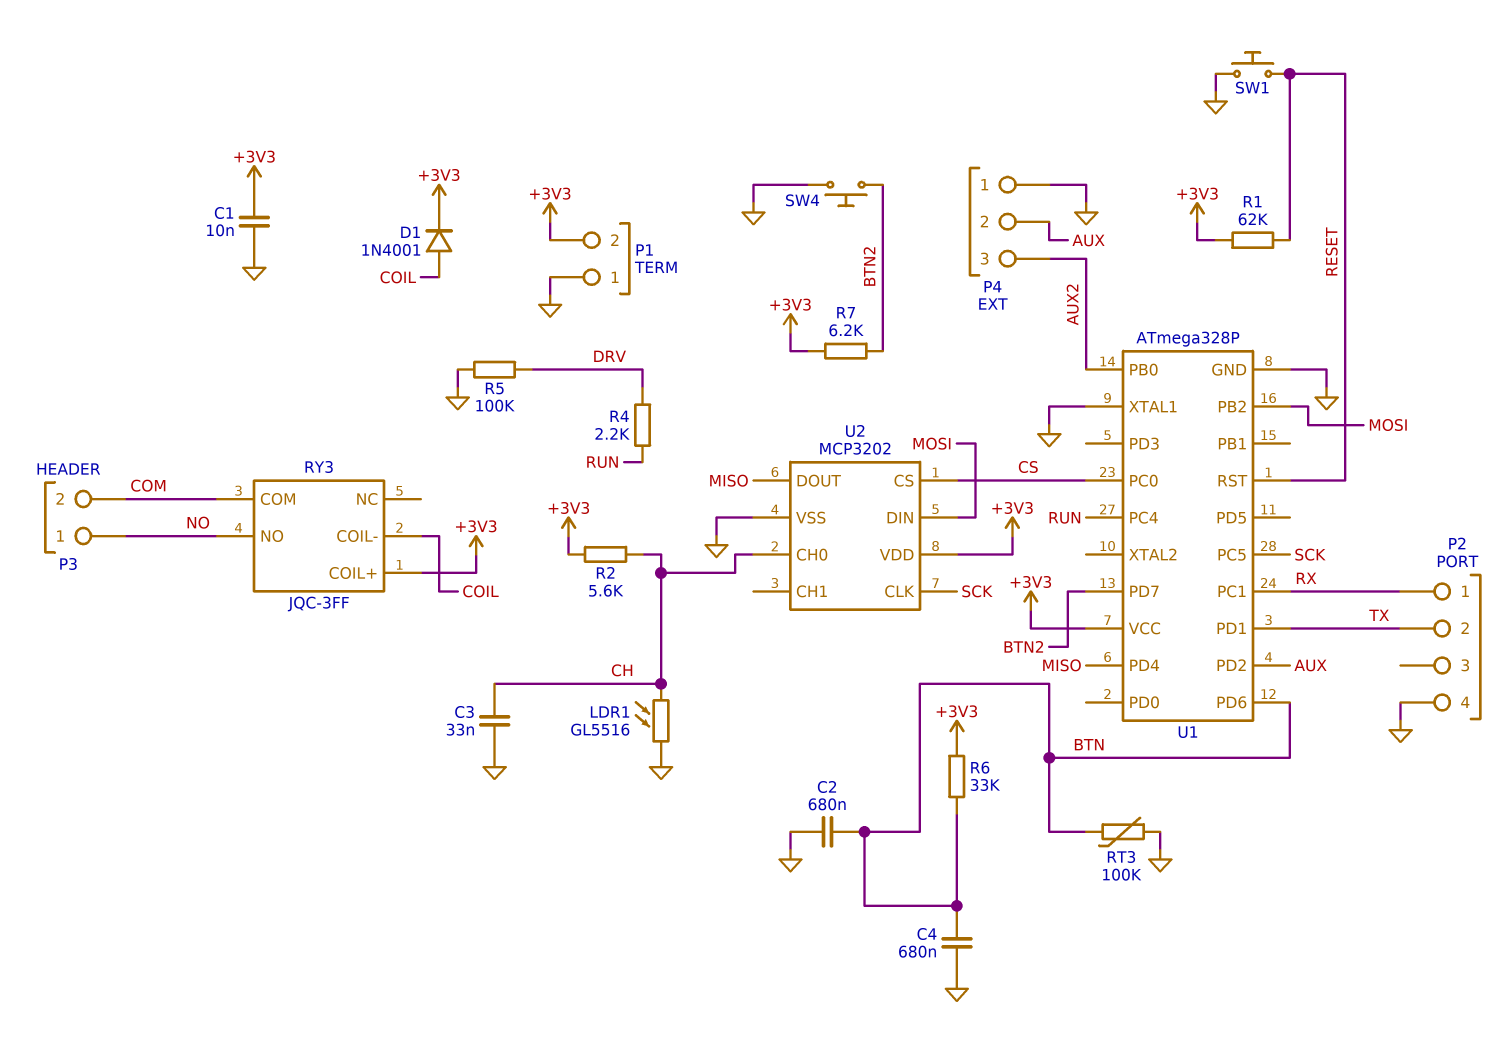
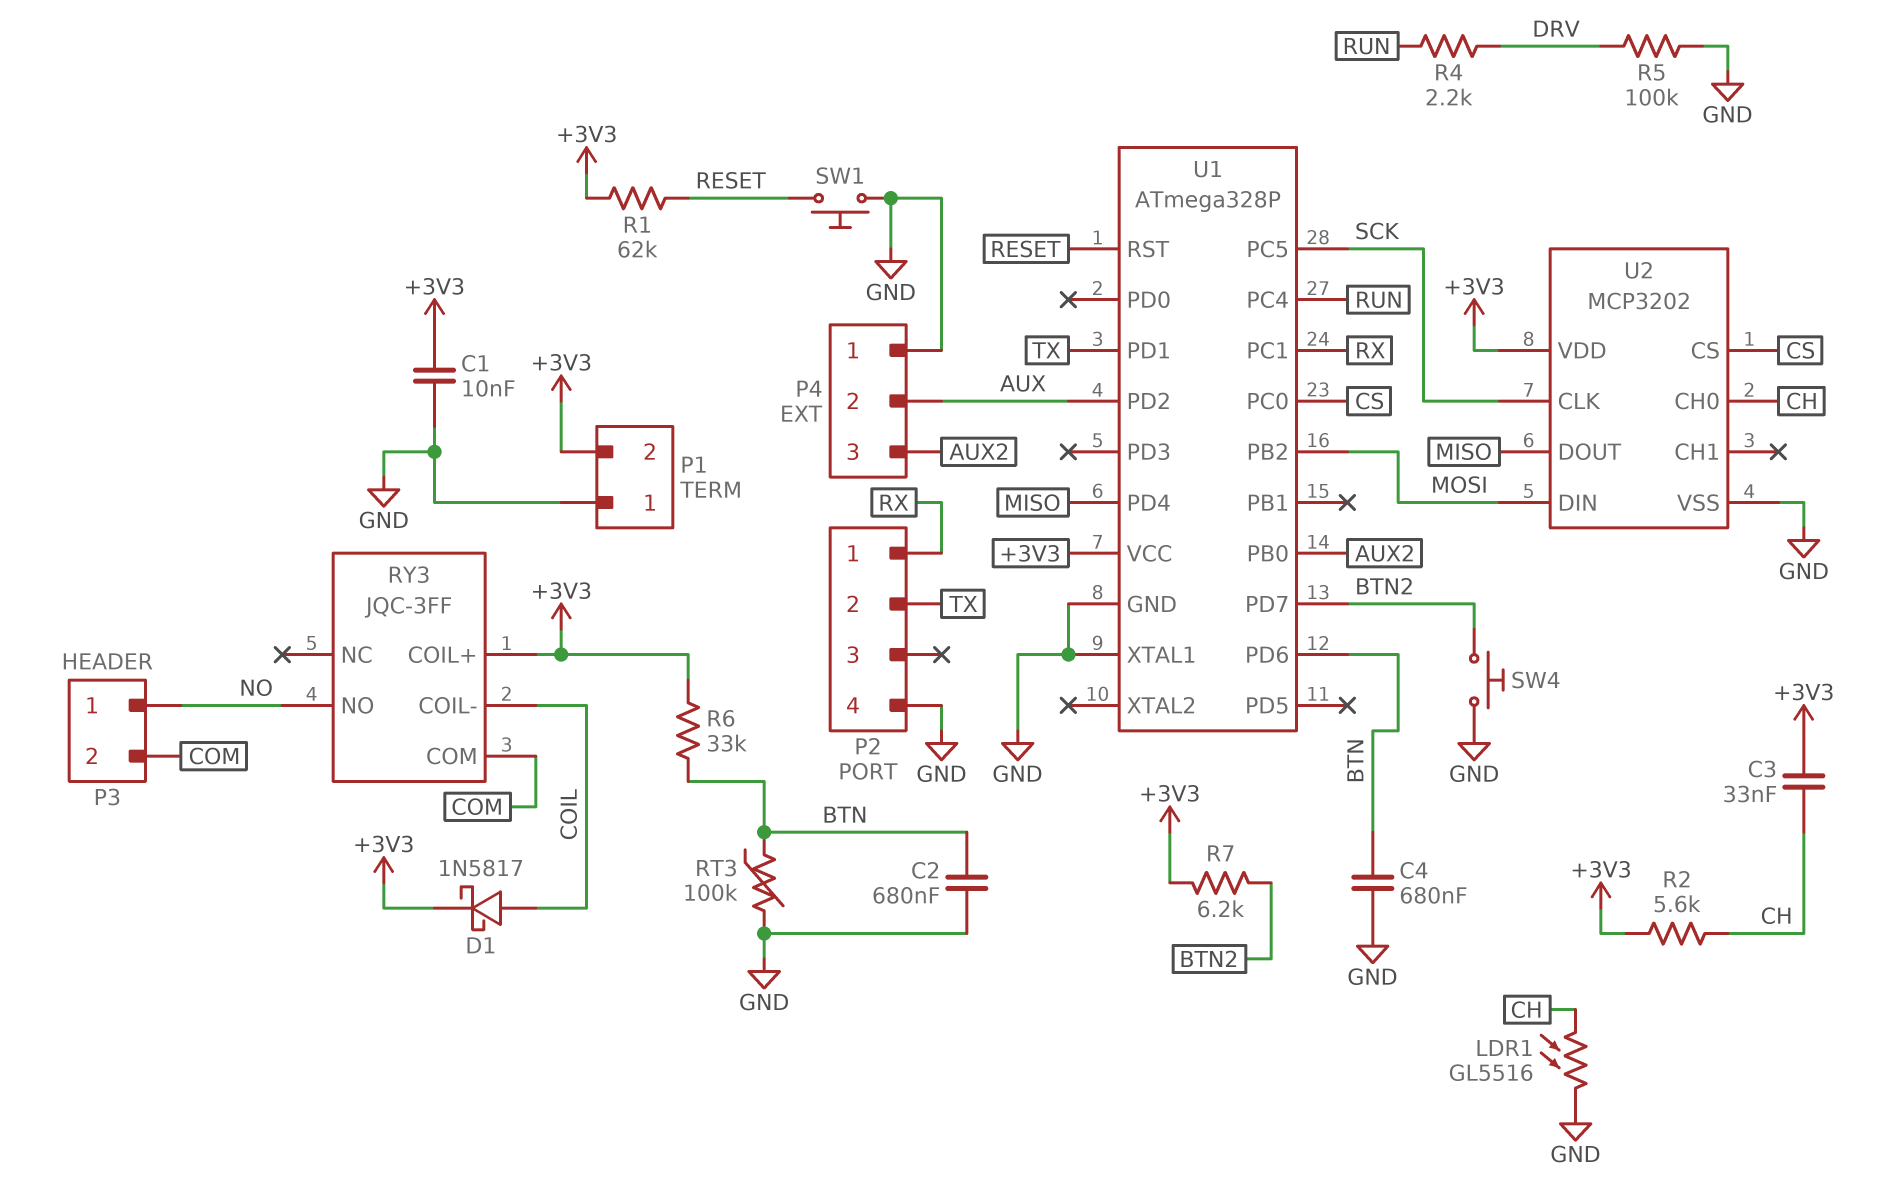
C3: 33nF (CH, GND) -> 33nF (+3V3, CH)
D1: diode 1N4001 (A COIL, K +3V3) -> schottky 1N5817 (A COIL, K +3V3)

